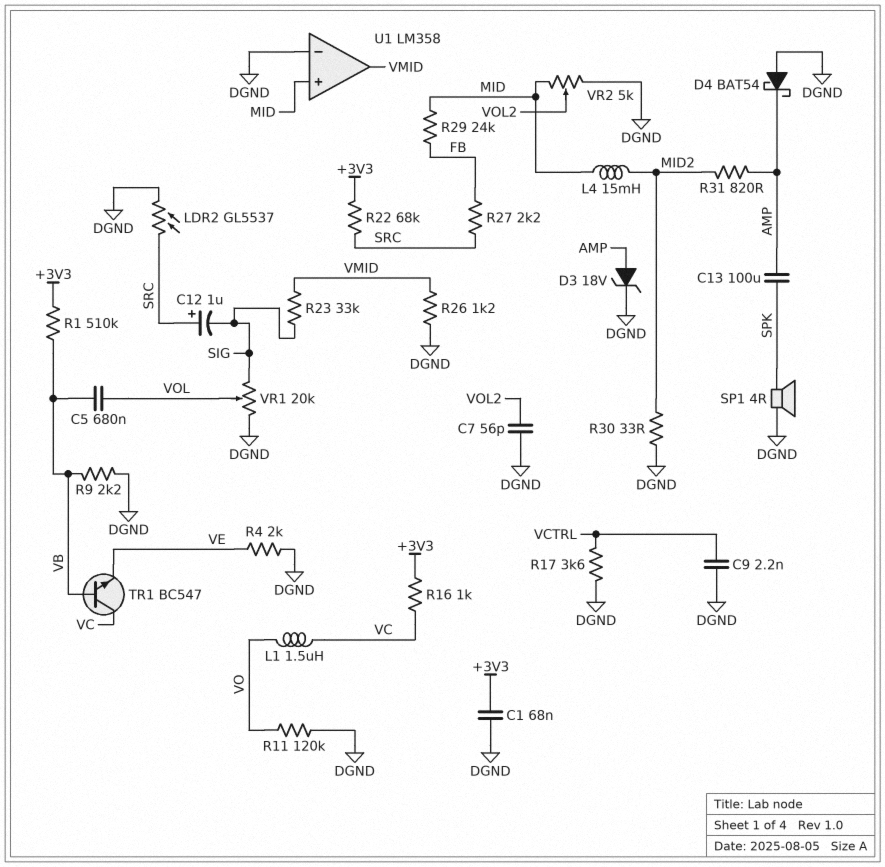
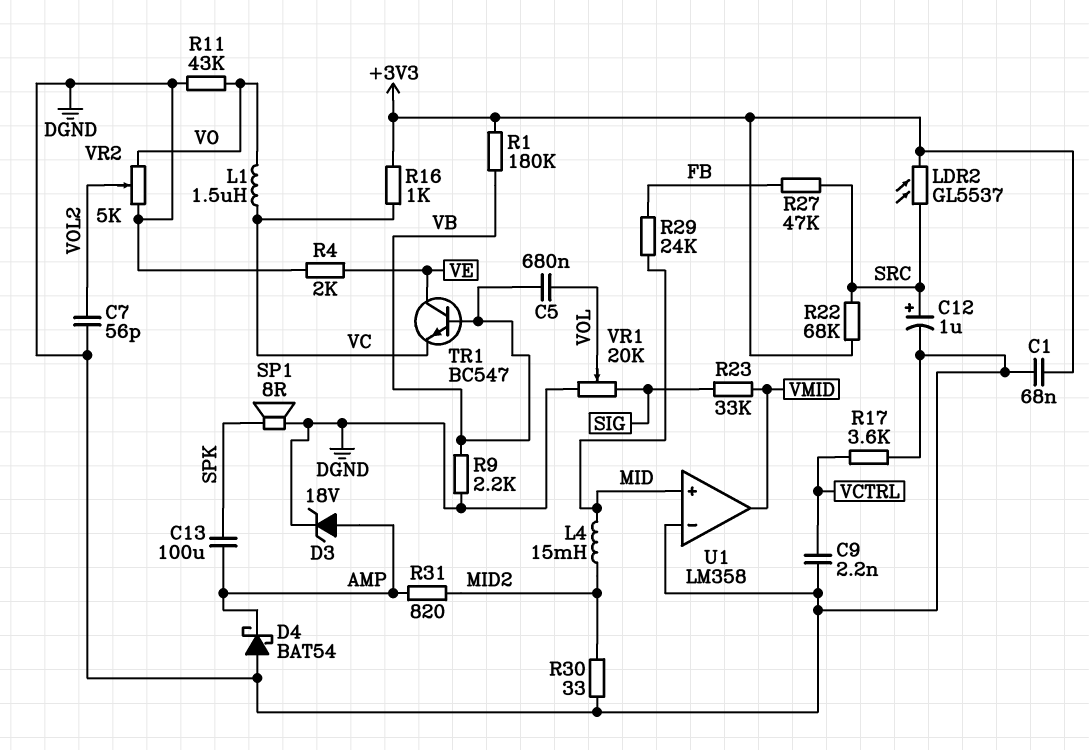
C12: 1uF (plus SRC, minus SIG) -> 1uF (plus SRC, minus DGND)
LDR2: GL5537 (DGND, SRC) -> GL5537 (+3V3, SRC)
R1: 510k (+3V3, VB) -> 180k (+3V3, VB)
R11: 120k (DGND, VO) -> 43k (DGND, VO)
R26: 1.2k (DGND, VMID) -> none
R27: 2.2k (FB, SRC) -> 47k (FB, SRC)
SP1: speaker 4R (DGND, SPK) -> speaker 8R (DGND, SPK)
TR1: NPN BC547 (B VB, C VC, E VE) -> NPN BC547 (B VB, C VE, E VC)
VR2: 5k (DGND, MID, wiper VOL2) -> 5k (DGND, VO, wiper VOL2)

